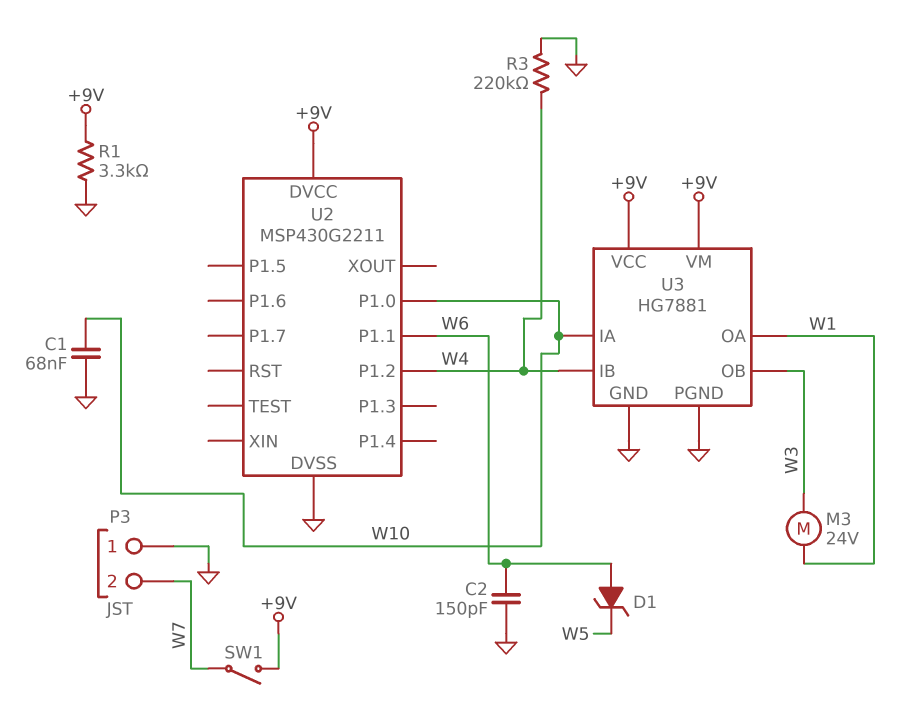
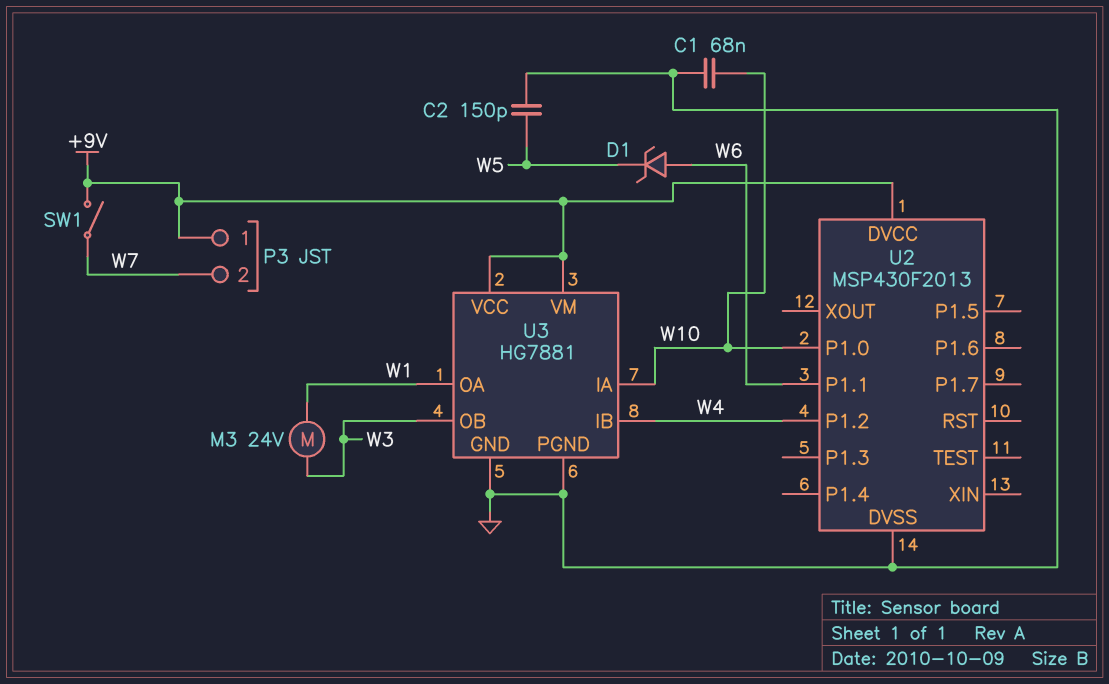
C2: 150pF (GND, W6) -> 150pF (GND, W5)
P3 pin 1: GND -> +9V
R1: 3.3k (+9V, GND) -> none
R3: 220k (GND, W4) -> none
U2: MSP430G2211 -> MSP430F2013

